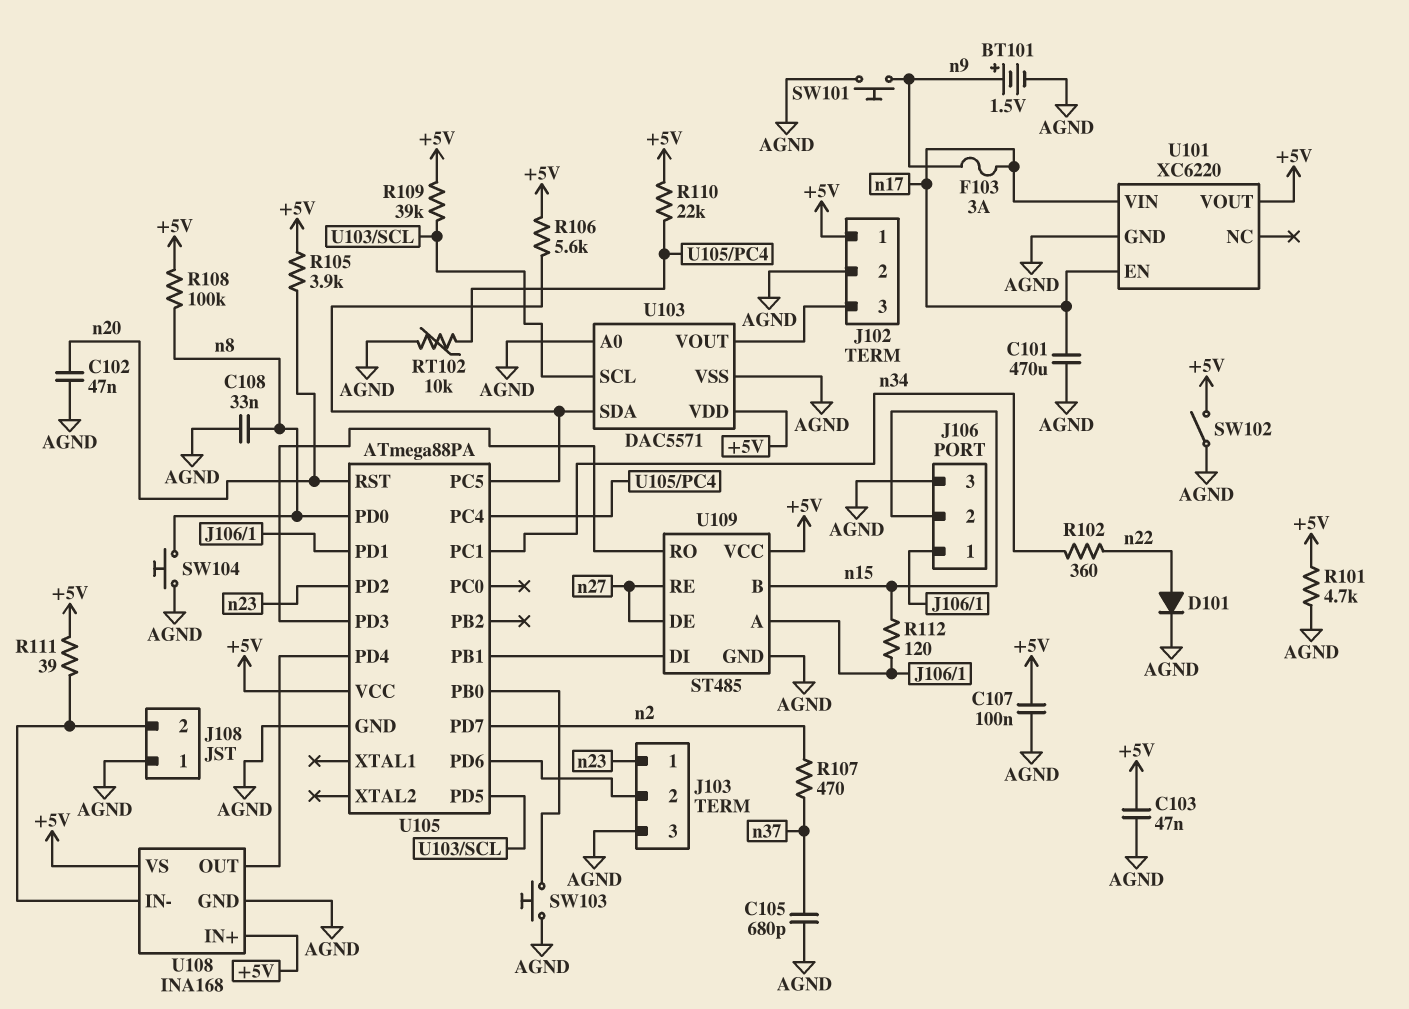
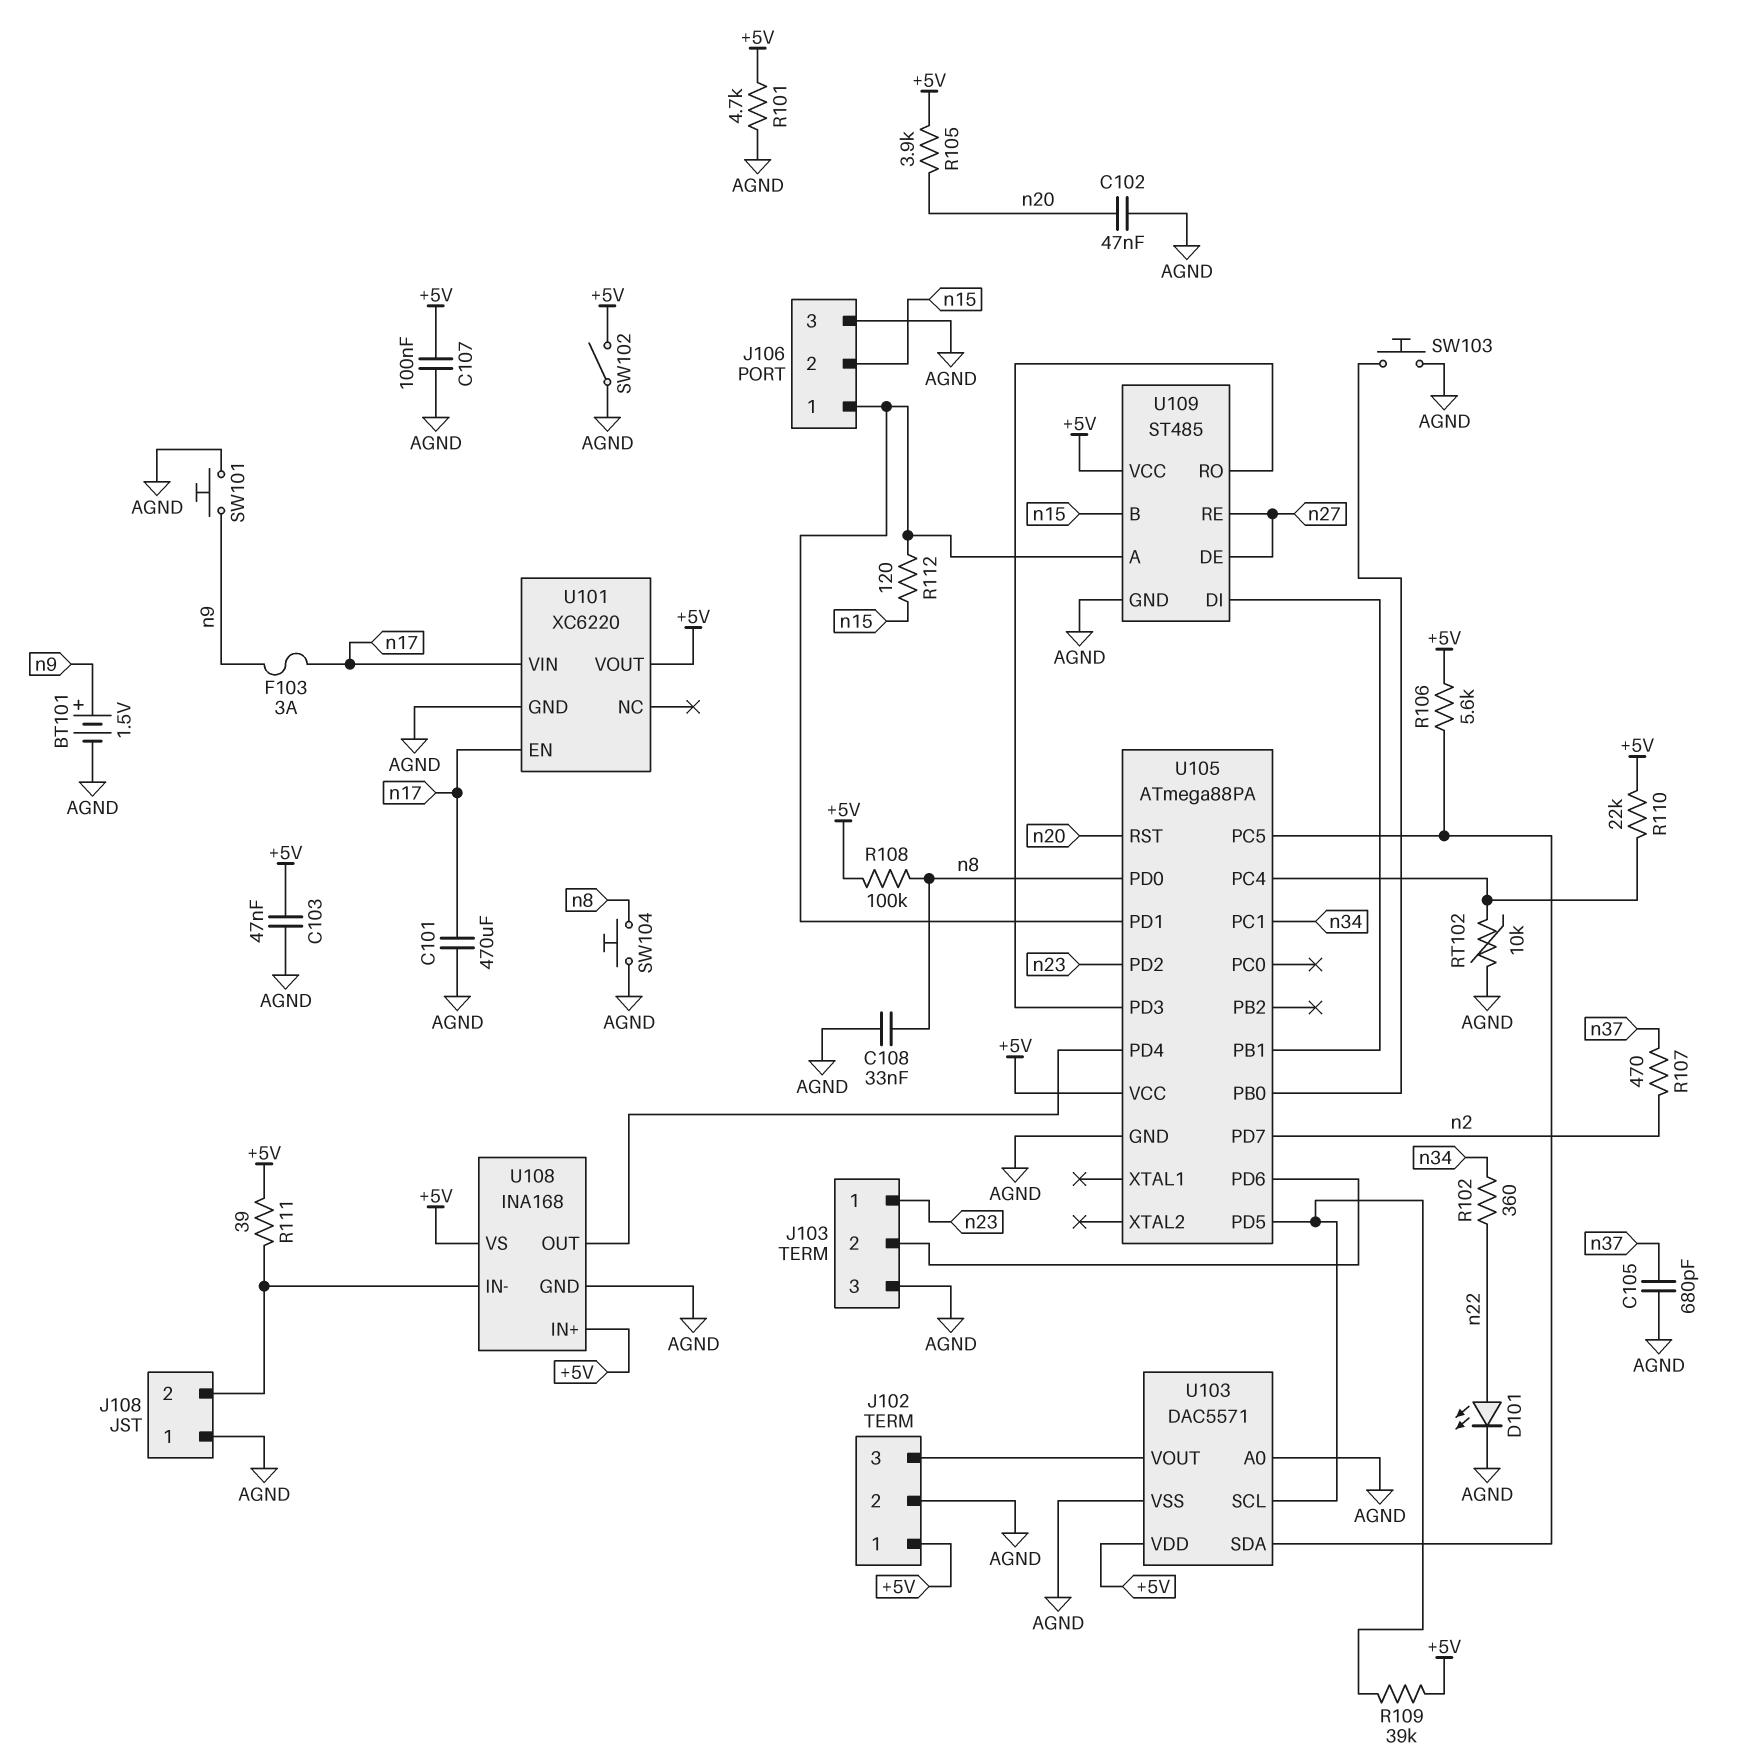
D101: diode (A n22, K AGND) -> LED (A n22, K AGND)

